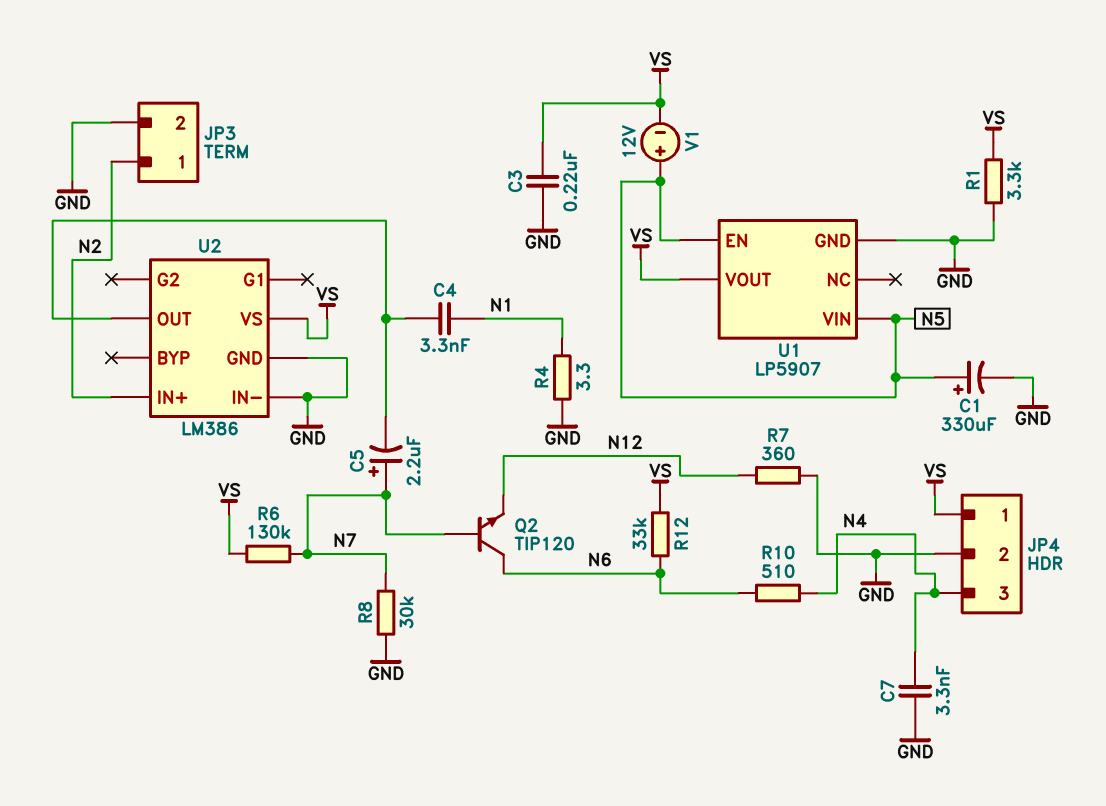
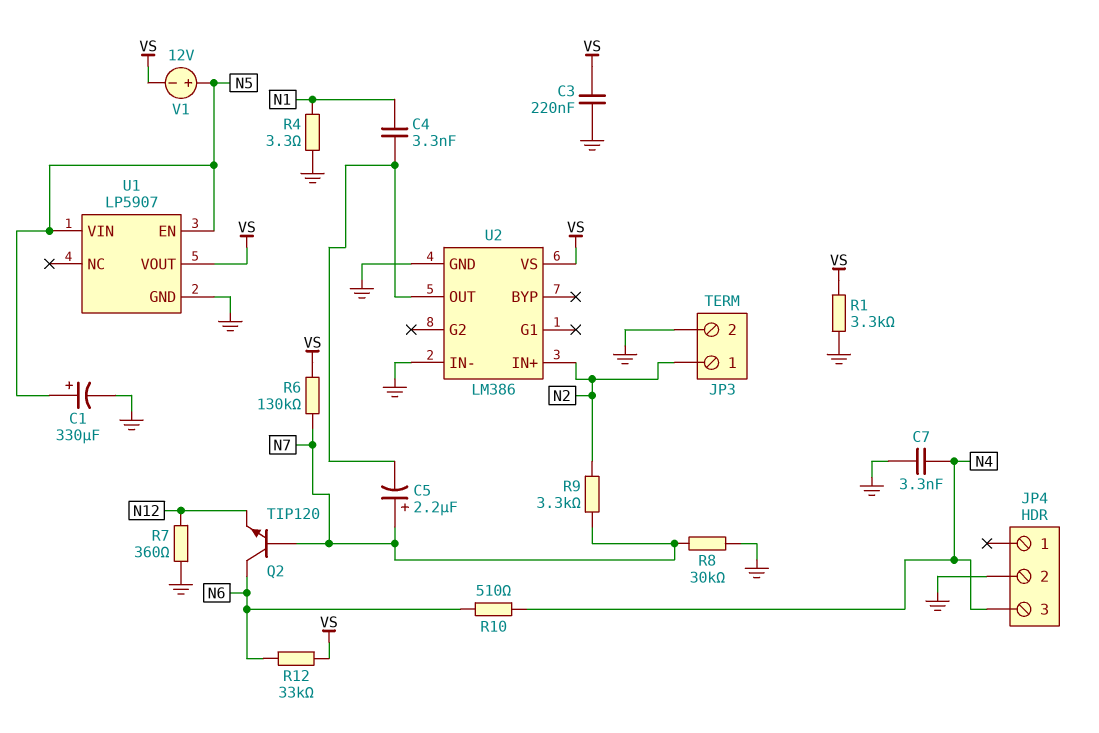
JP4 pin 1: VS -> none
R9: none -> 3.3k (N2, N7)

